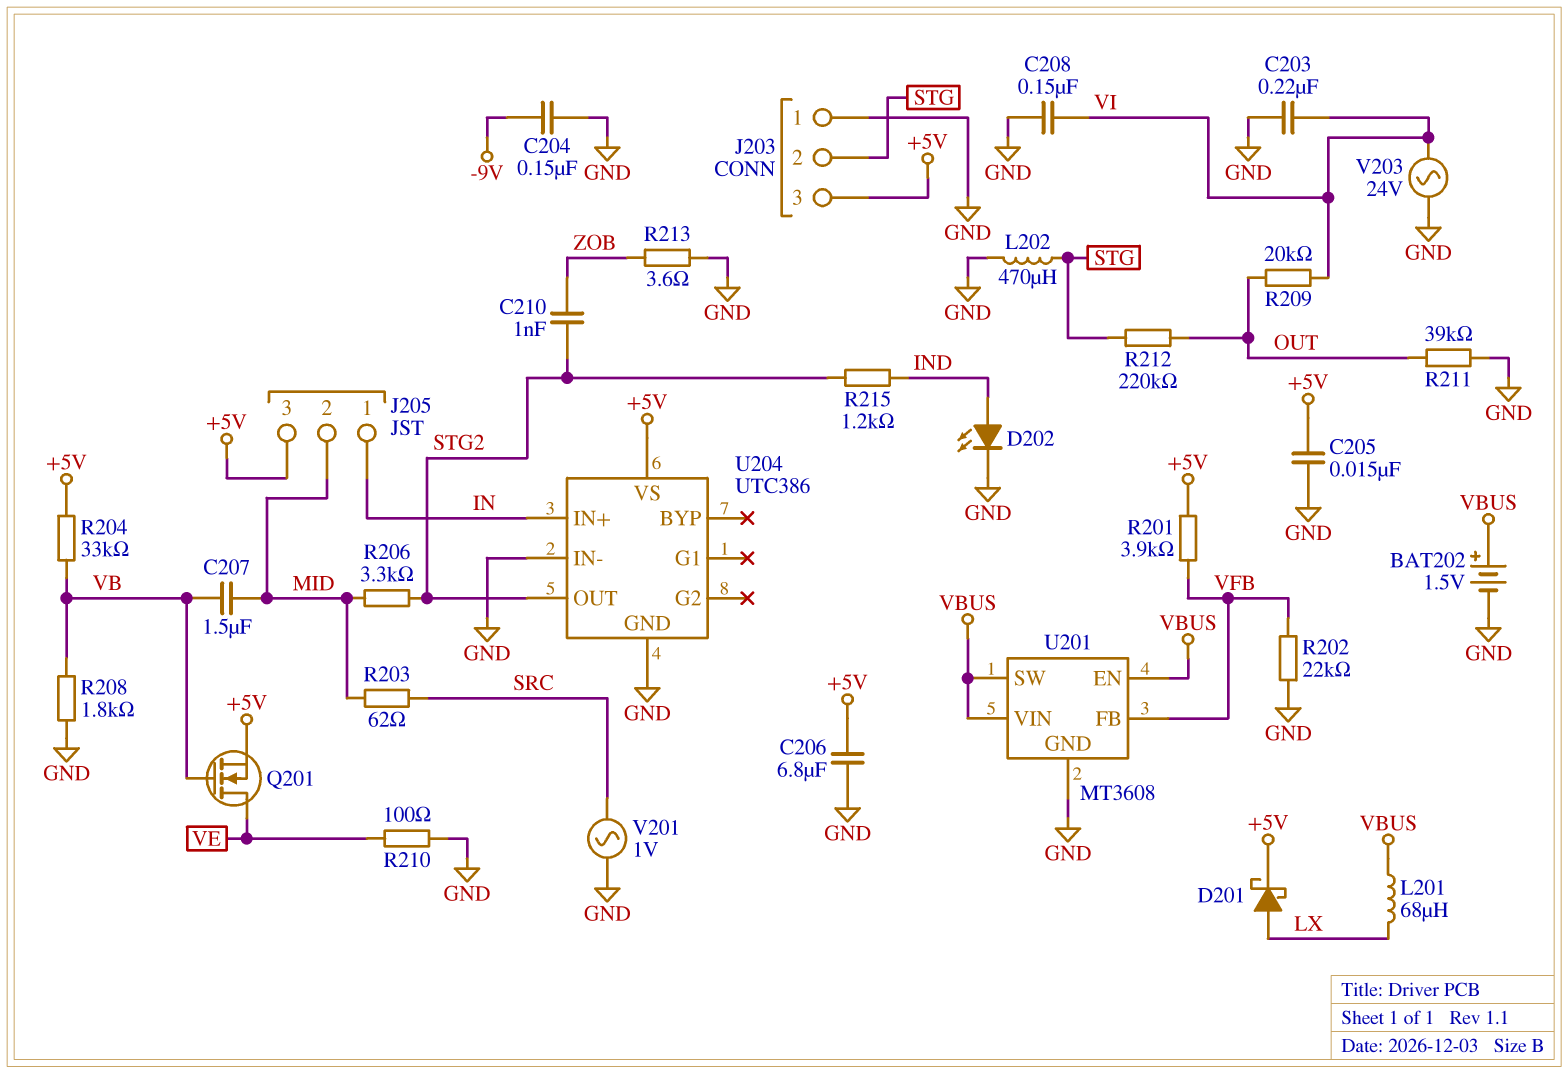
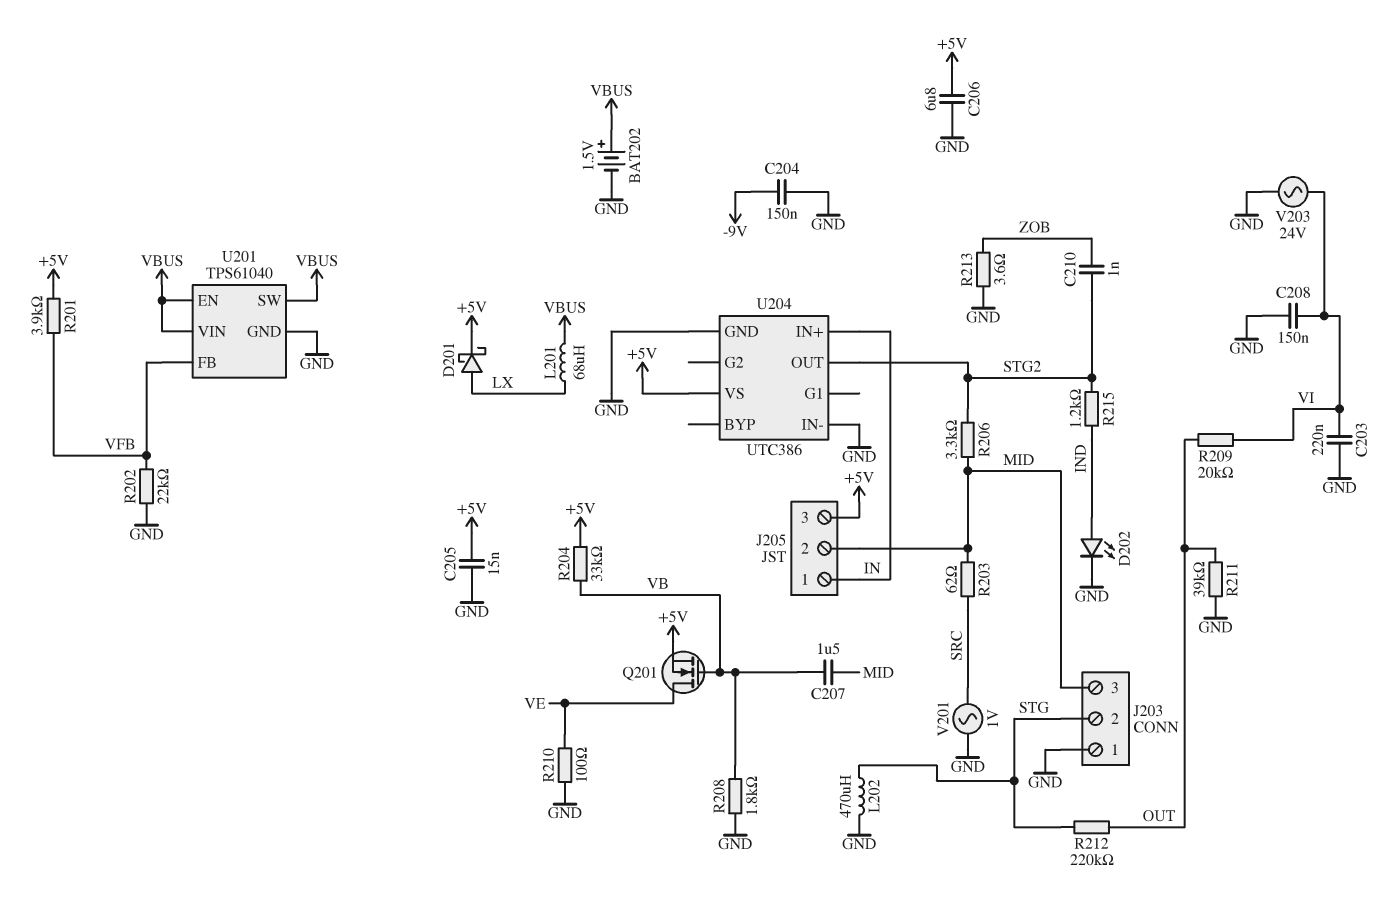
J203 pin 3: +5V -> MID
U201: MT3608 -> TPS61040

